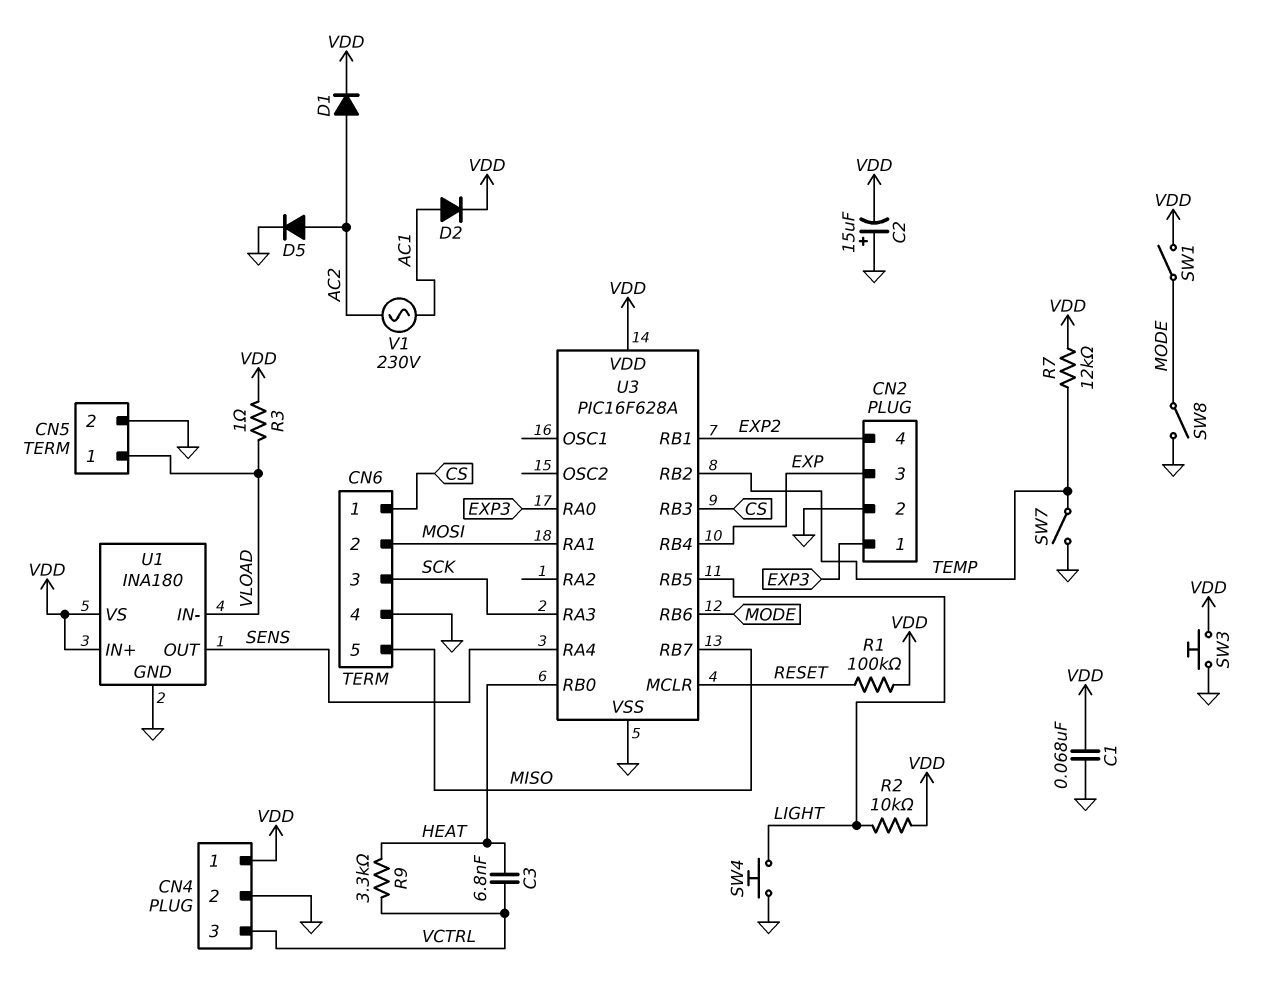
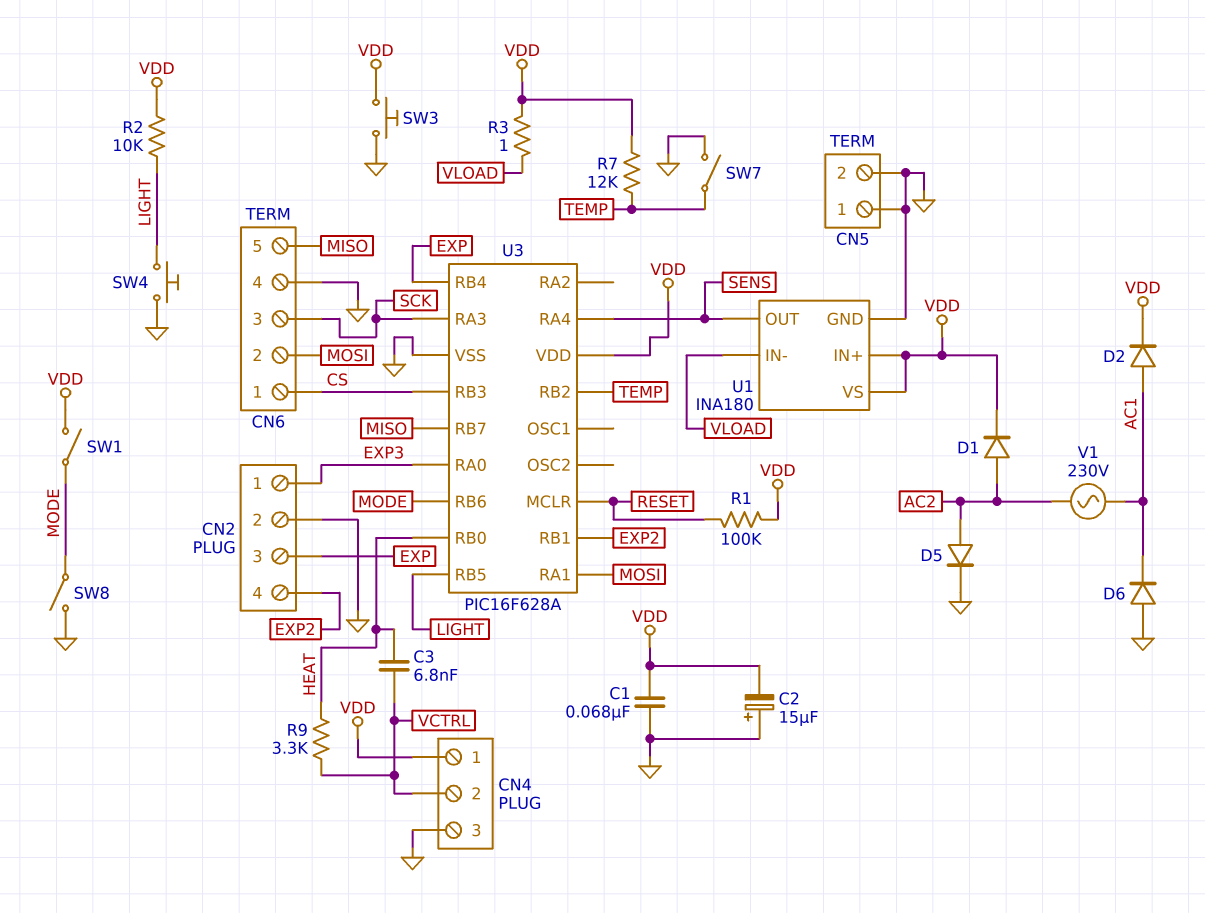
CN4 pin 2: GND -> VCTRL
CN4 pin 3: VCTRL -> GND
CN5 pin 1: VLOAD -> GND
D6: none -> diode (A GND, K AC1)

